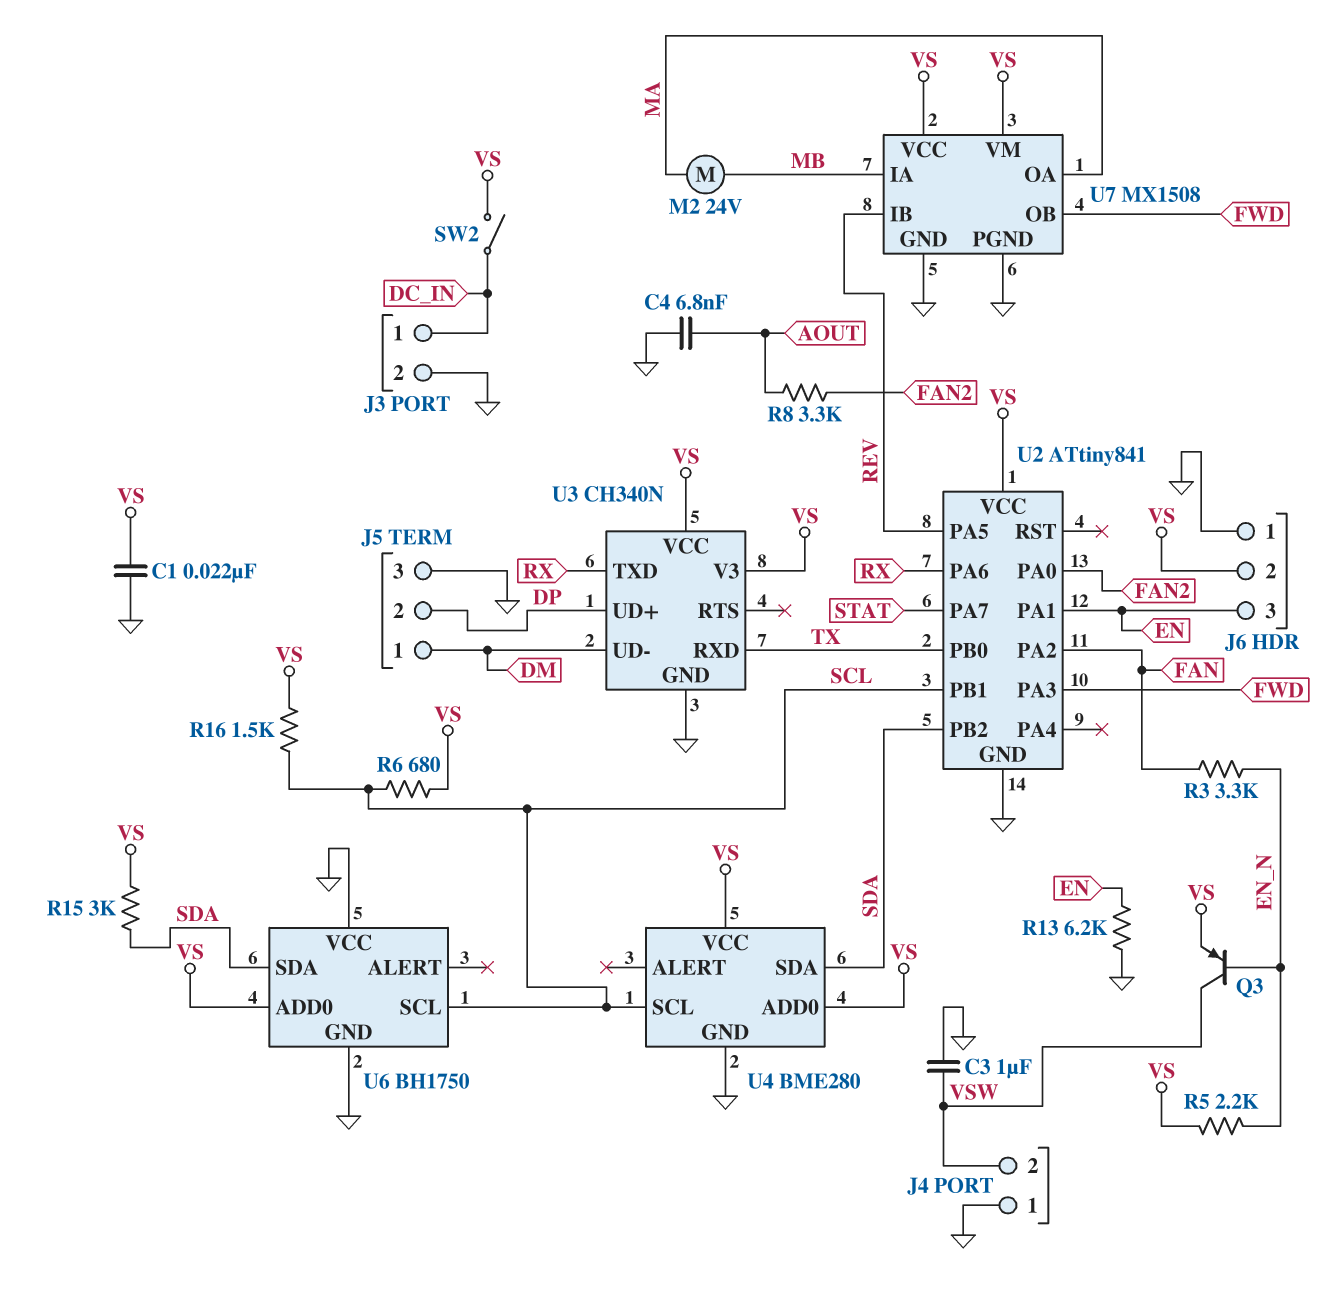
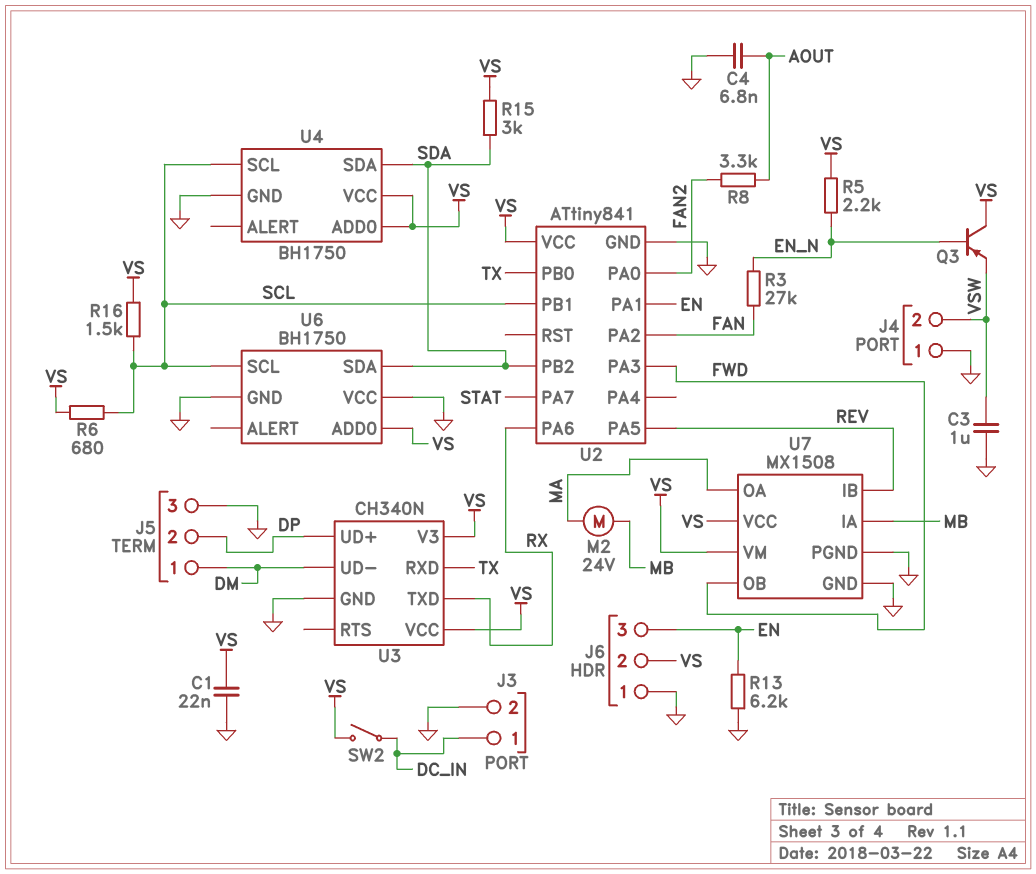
Q3: PNP (B EN_N, C VSW, E VS) -> PNP (B EN_N, C VS, E VSW)
R3: 3.3k (EN_N, FAN) -> 27k (EN_N, FAN)
U4: BME280 -> BH1750

